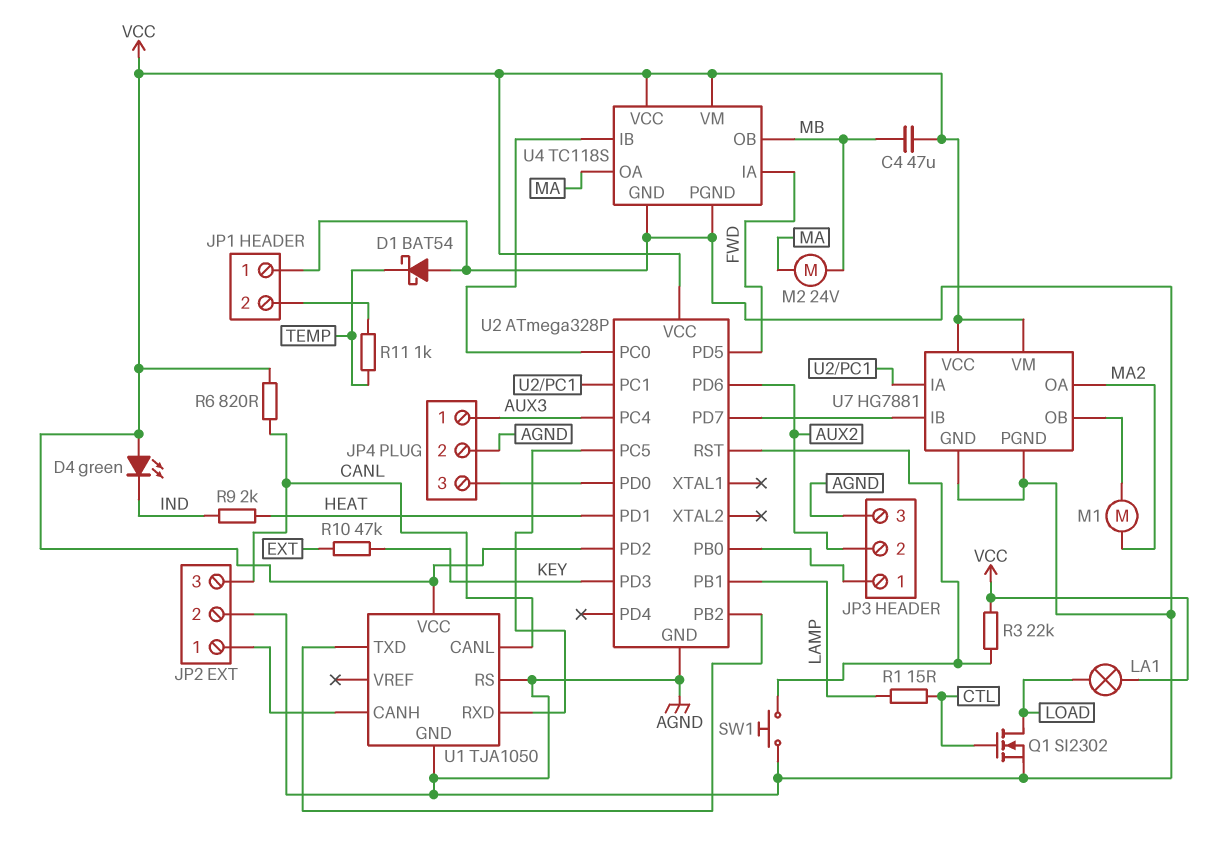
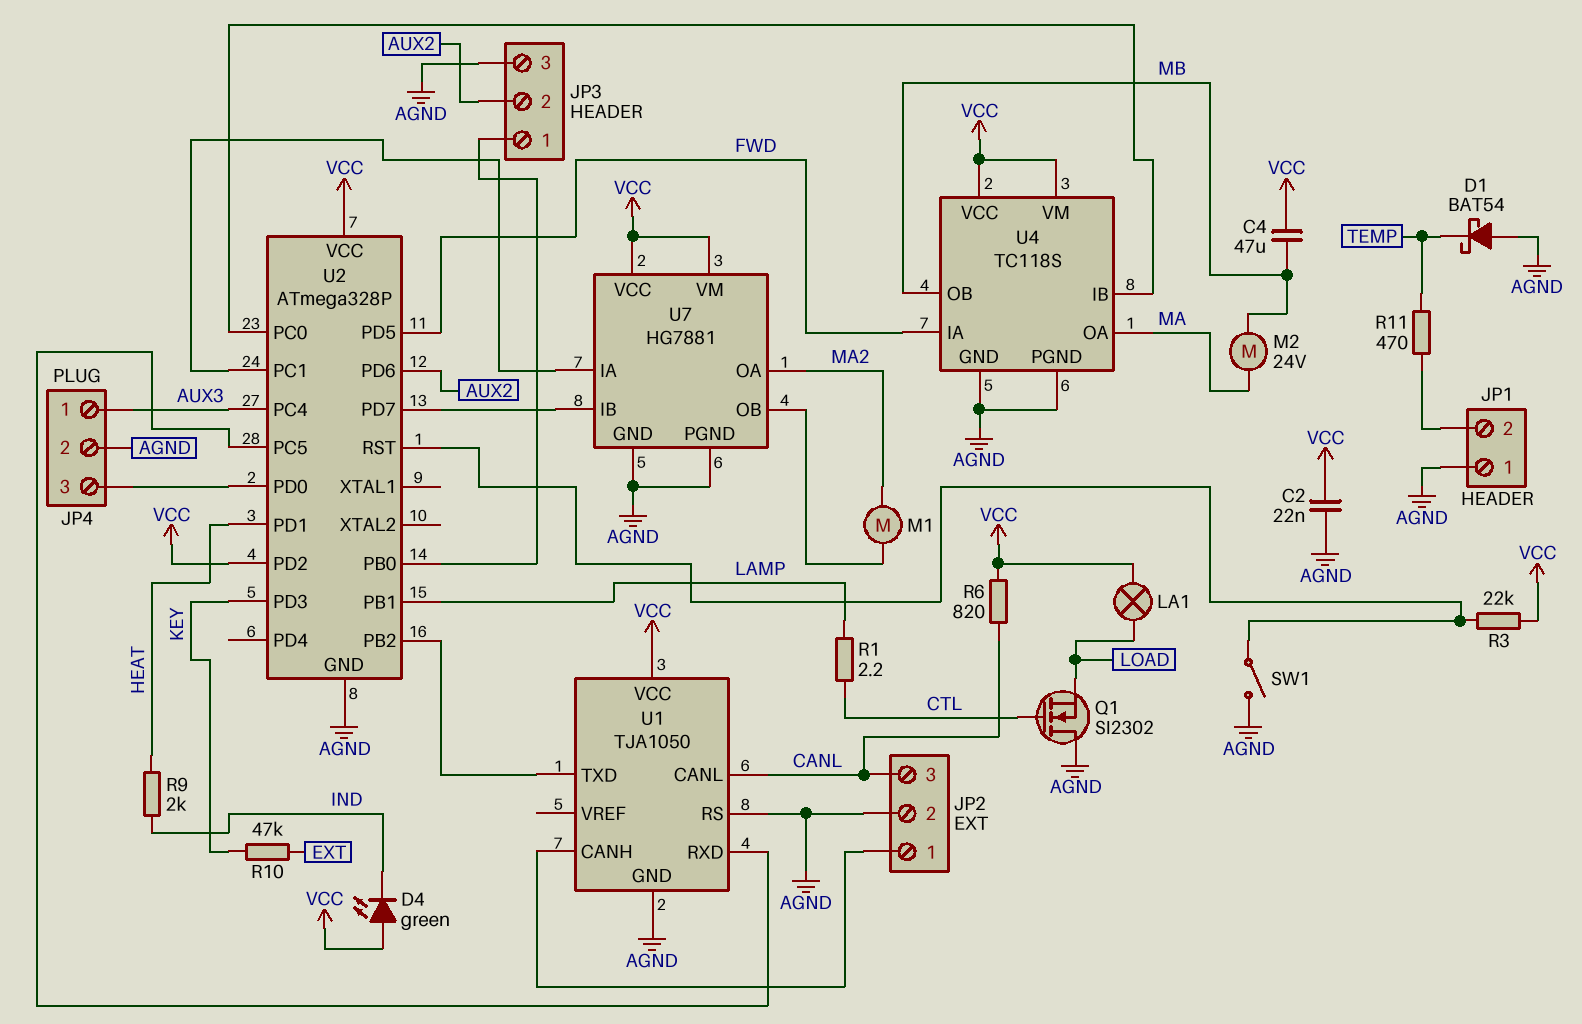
C2: none -> 22nF (AGND, VCC)
Q1: NMOS SI2302 (G CTL, D LOAD, S AGND) -> NMOS SI2302 (G CTL, D AGND, S LOAD)
R1: 15 (CTL, LAMP) -> 2.2 (CTL, LAMP)
R11: 1k (JP1/2, TEMP) -> 470 (JP1/2, TEMP)
SW1: button (AGND, U2/RST) -> switch (AGND, U2/RST)

